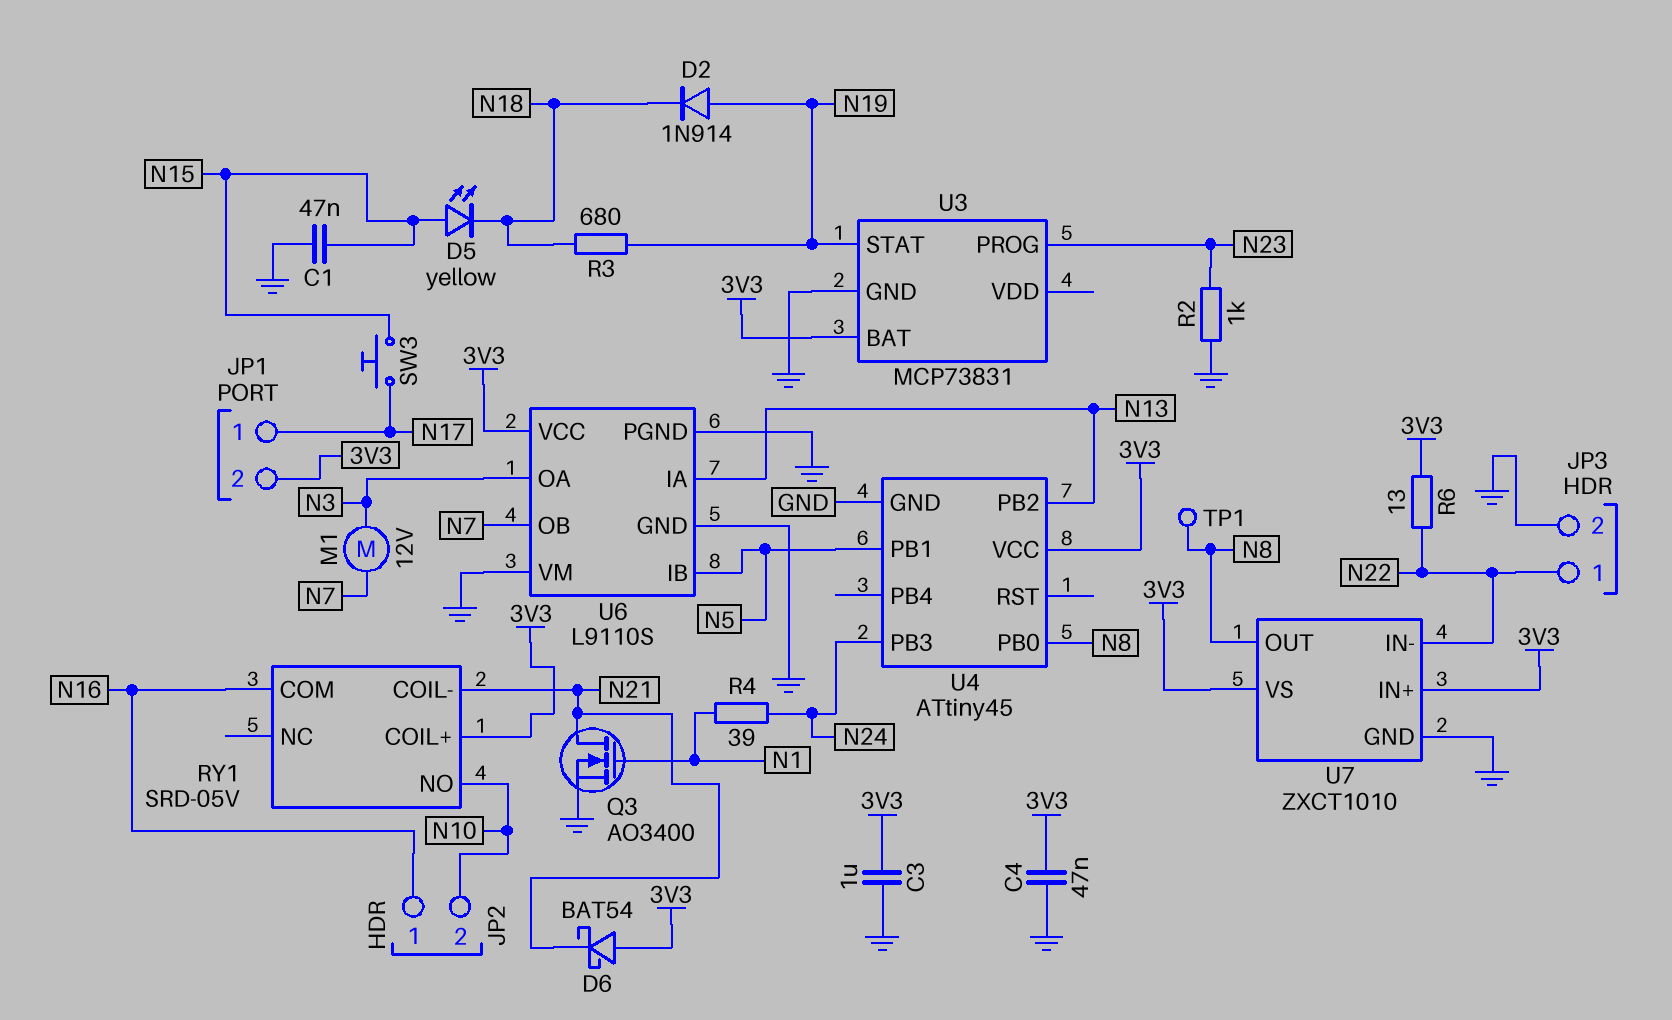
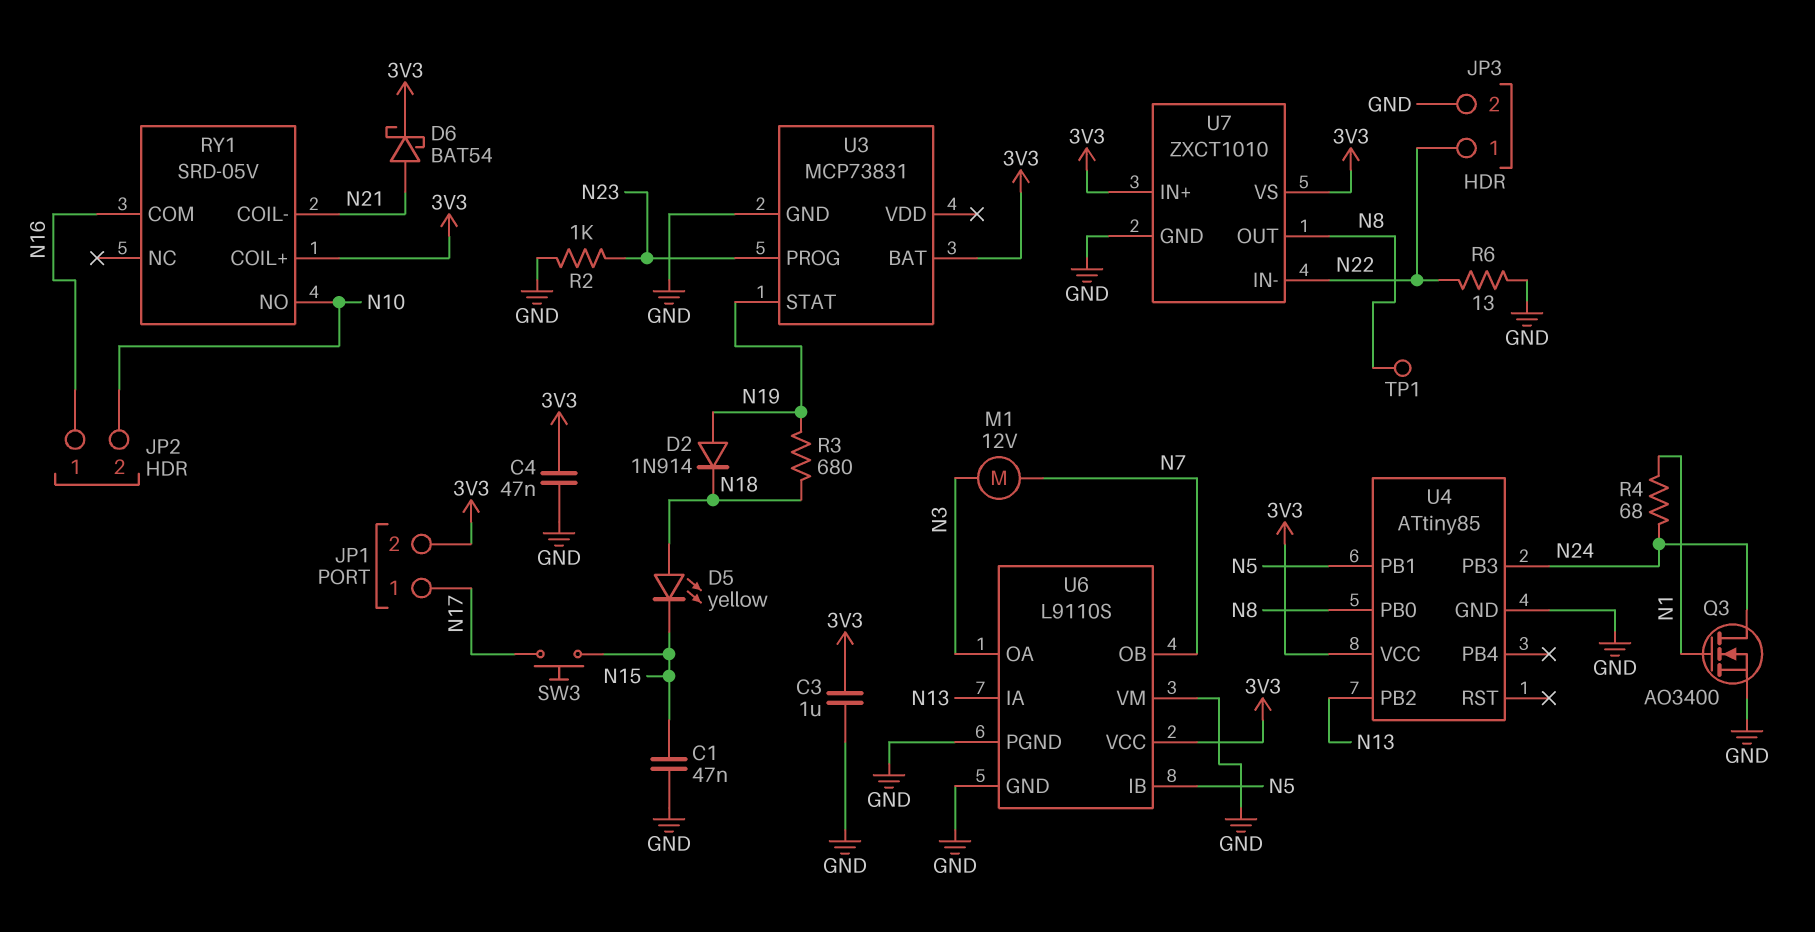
D5: LED yellow (A N15, K N18) -> LED yellow (A N18, K N15)
D6: schottky BAT54 (A 3V3, K N21) -> schottky BAT54 (A N21, K 3V3)
Q3: NMOS AO3400 (G N1, D N21, S GND) -> NMOS AO3400 (G N1, D N24, S GND)
R4: 39 (N1, N24) -> 68 (N1, N24)
R6: 13 (3V3, N22) -> 13 (GND, N22)
U4: ATtiny45 -> ATtiny85

